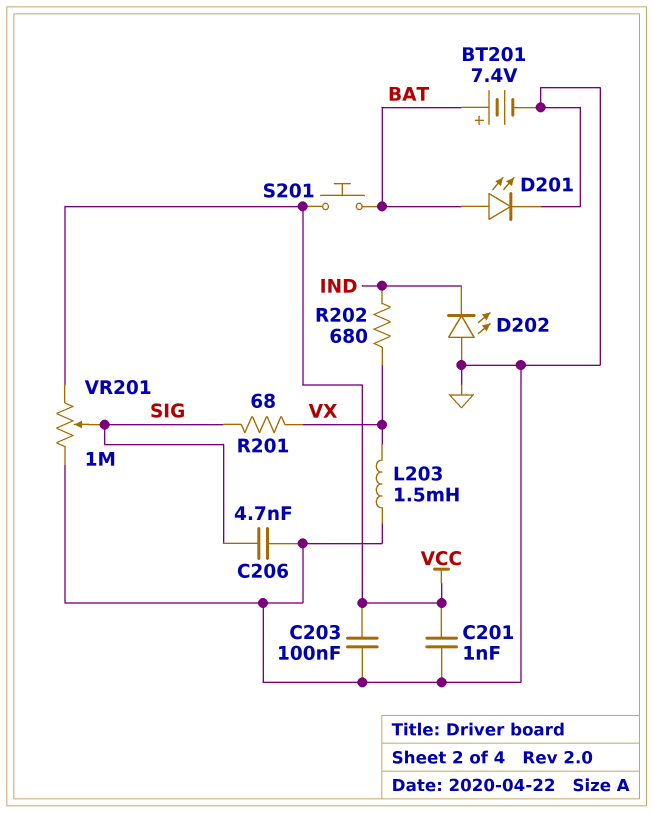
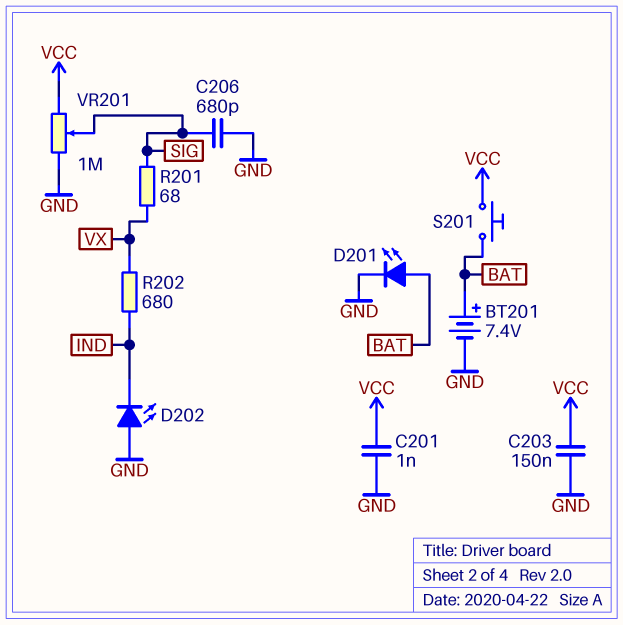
C203: 100nF (GND, VCC) -> 150nF (GND, VCC)
C206: 4.7nF (GND, SIG) -> 680pF (GND, SIG)
L203: 1.5mH (GND, VX) -> none

